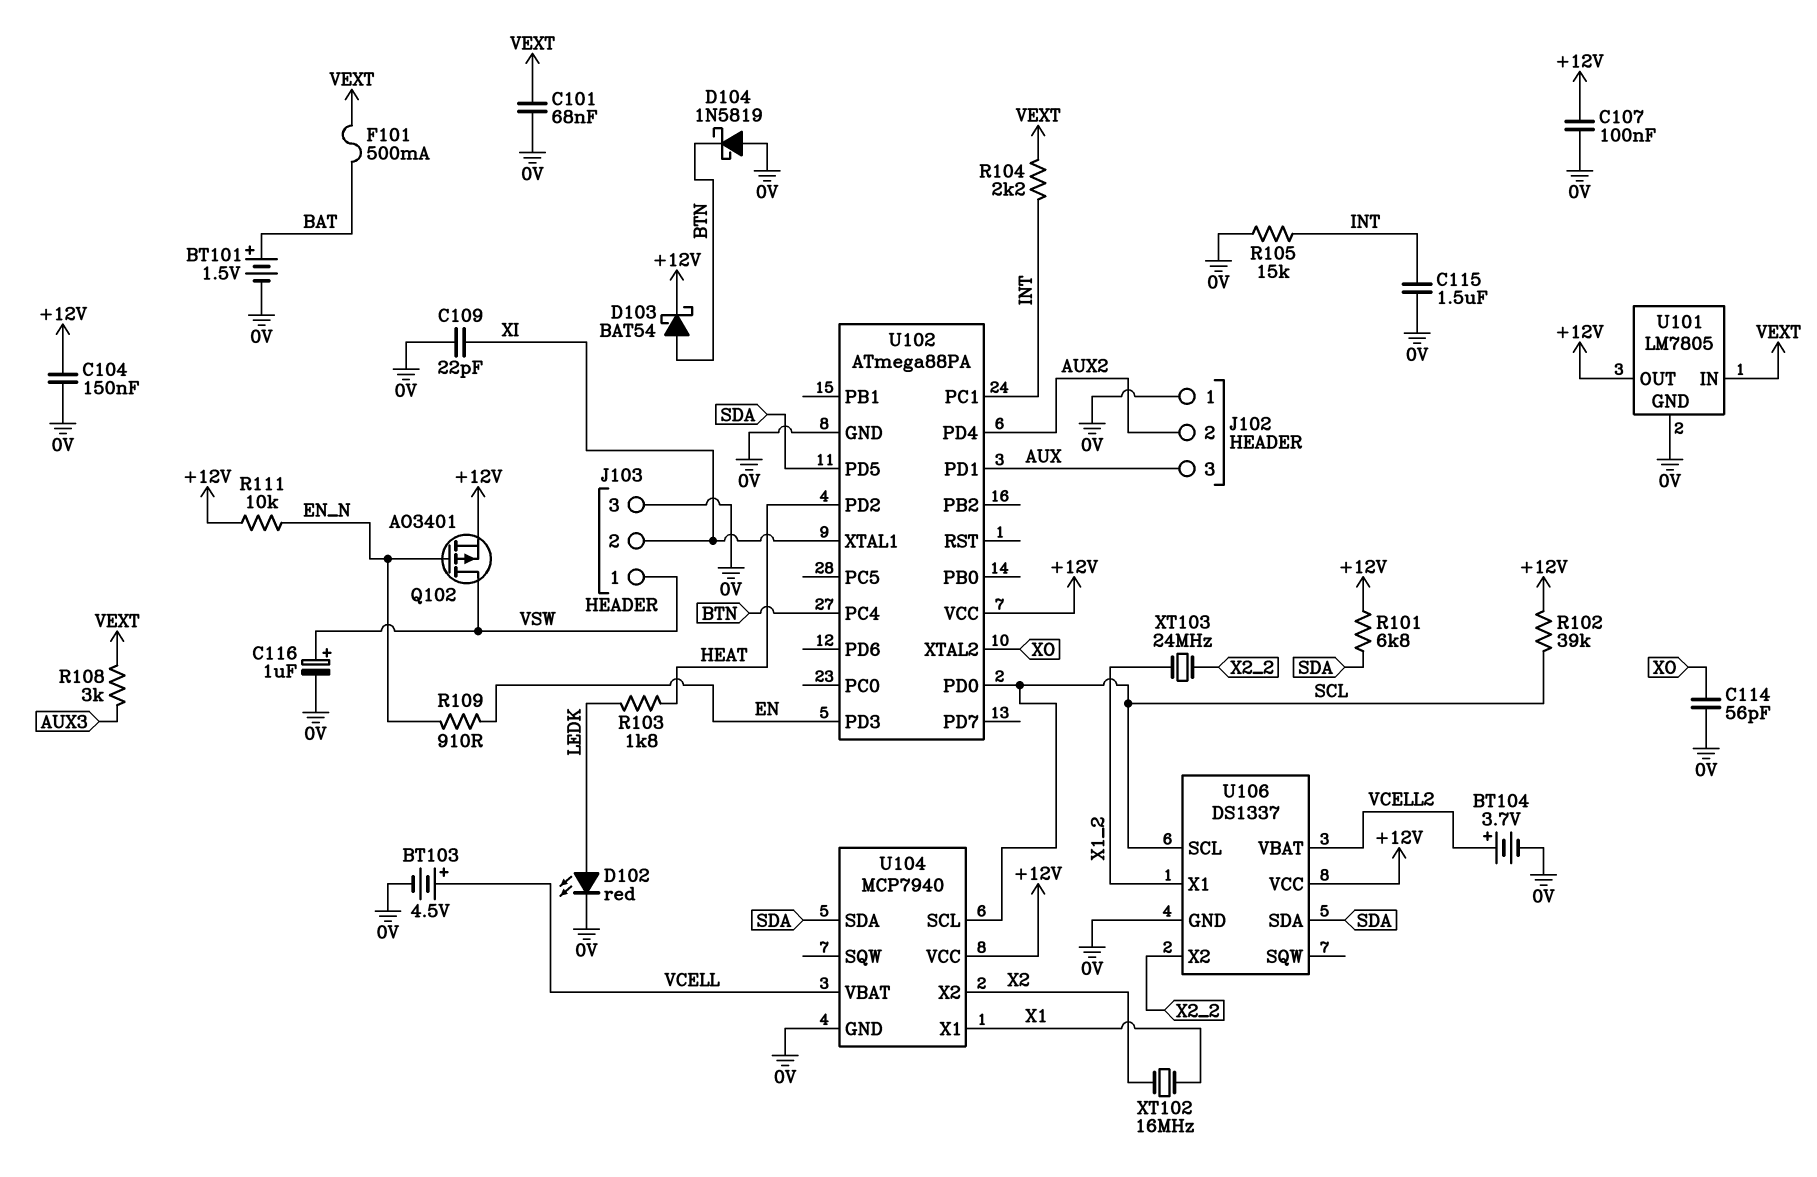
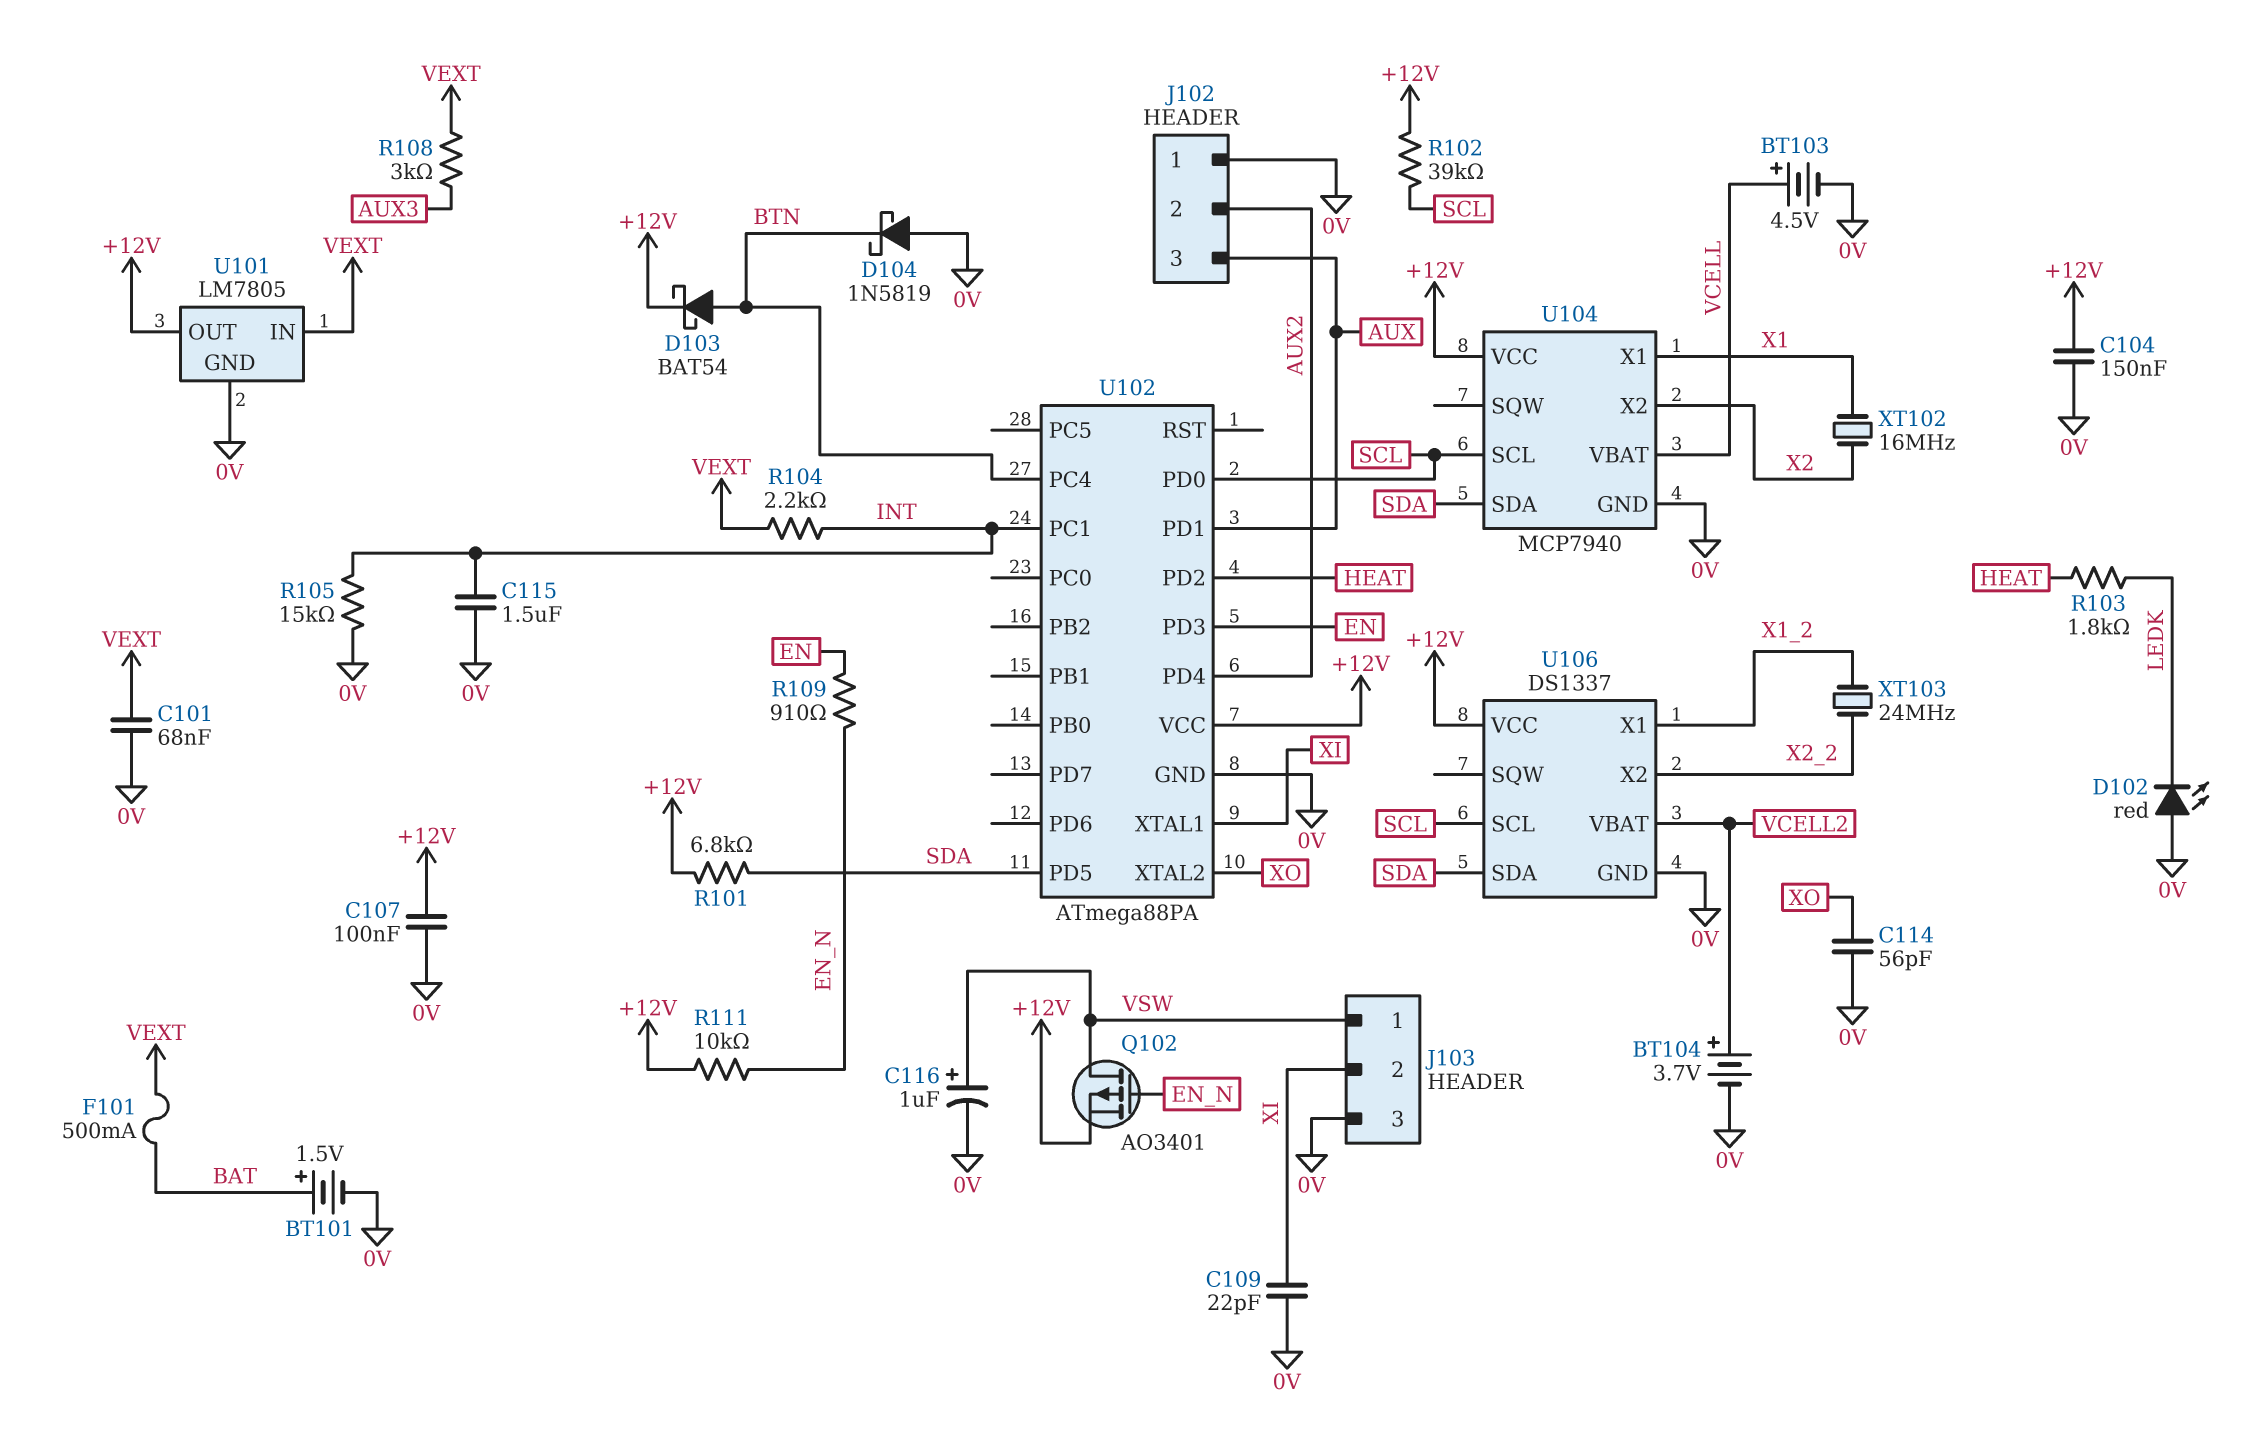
D102: LED red (A LEDK, K 0V) -> LED red (A 0V, K LEDK)

